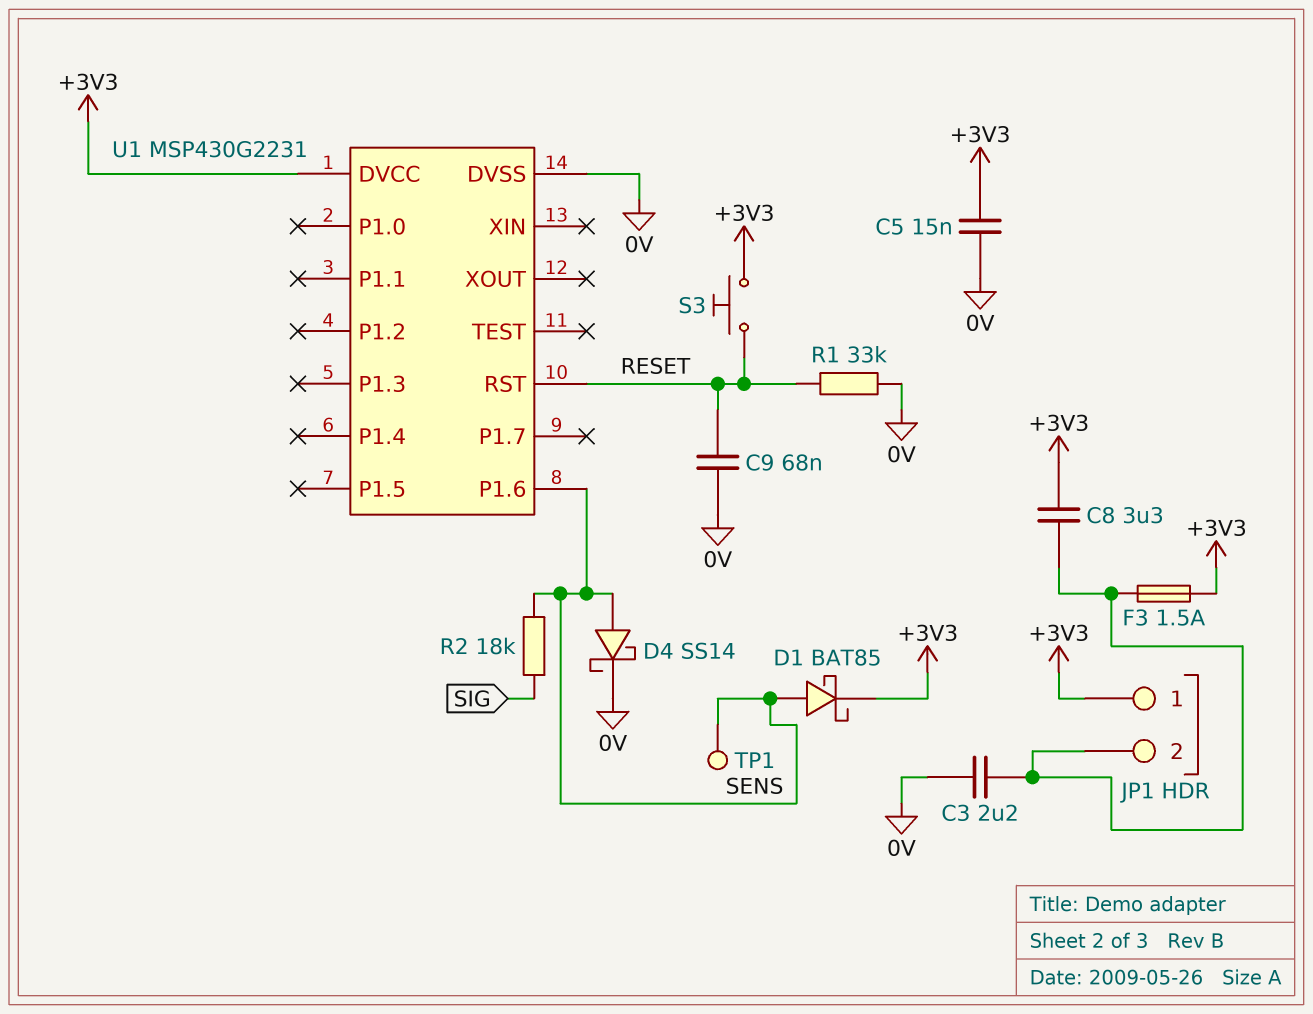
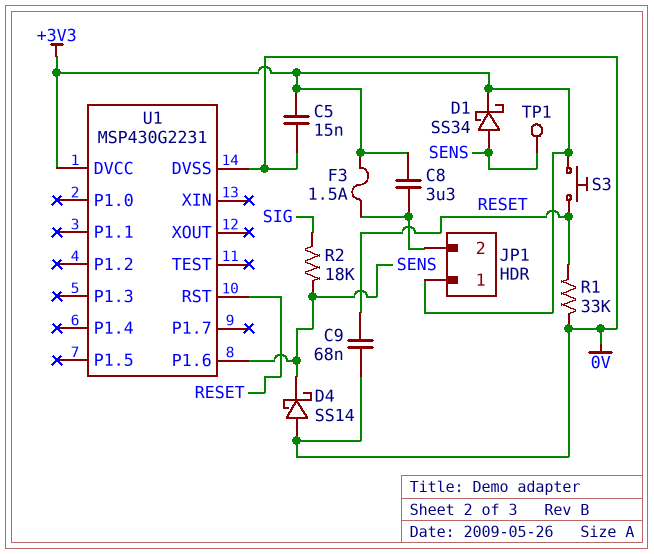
C3: 2.2uF (0V, JP1/2) -> none
D1: schottky BAT85 (A SENS, K +3V3) -> schottky SS34 (A SENS, K +3V3)
D4: schottky SS14 (A SENS, K 0V) -> schottky SS14 (A 0V, K SENS)

